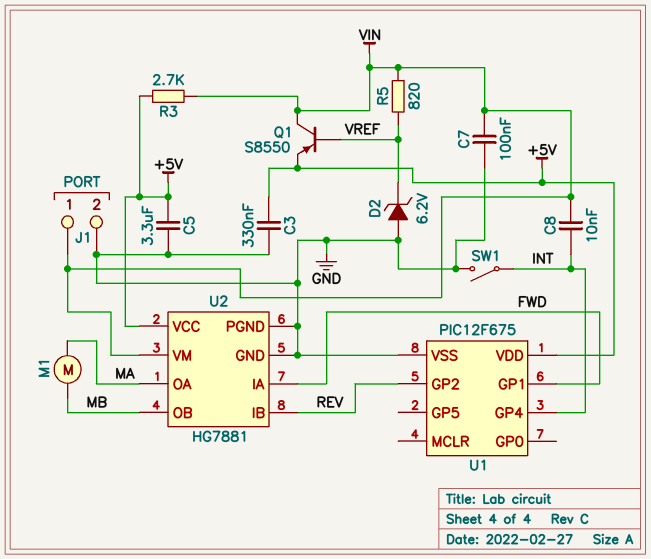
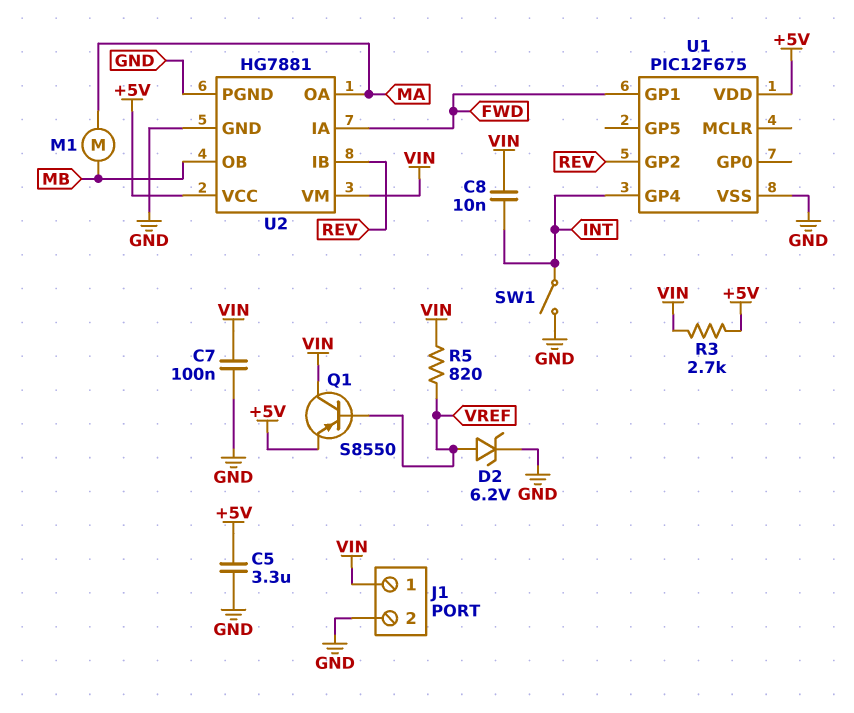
C3: 330nF (+5V, GND) -> none
D2: zener 6.2V (A GND, K VREF) -> zener 6.2V (A VREF, K GND)

